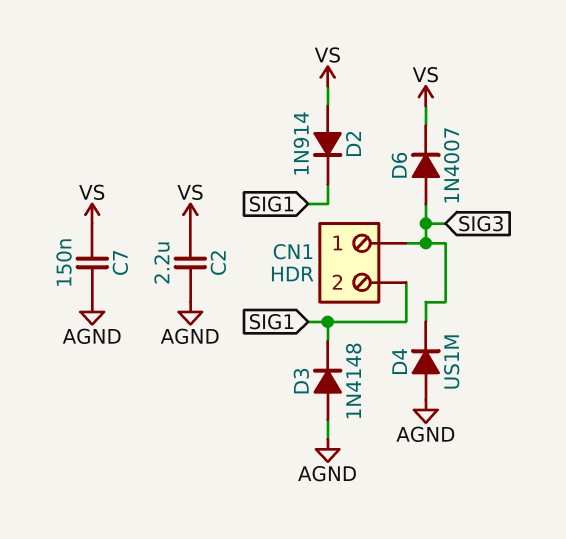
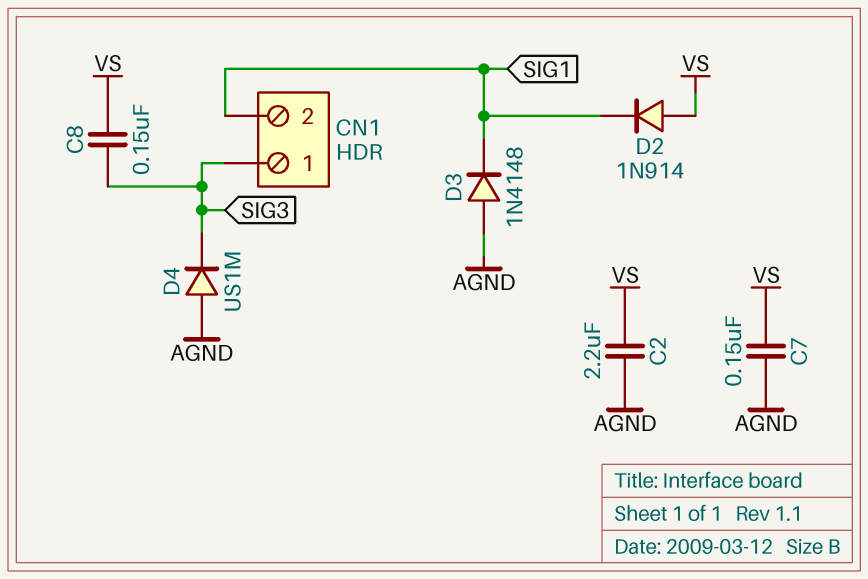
C8: none -> 150nF (SIG3, VS)
D6: diode 1N4007 (A SIG3, K VS) -> none

